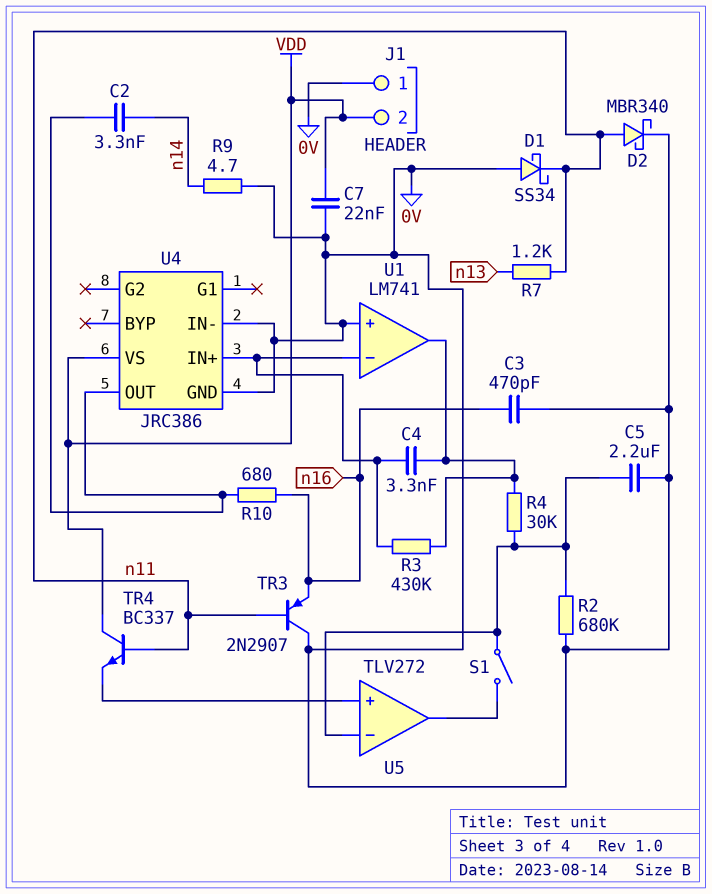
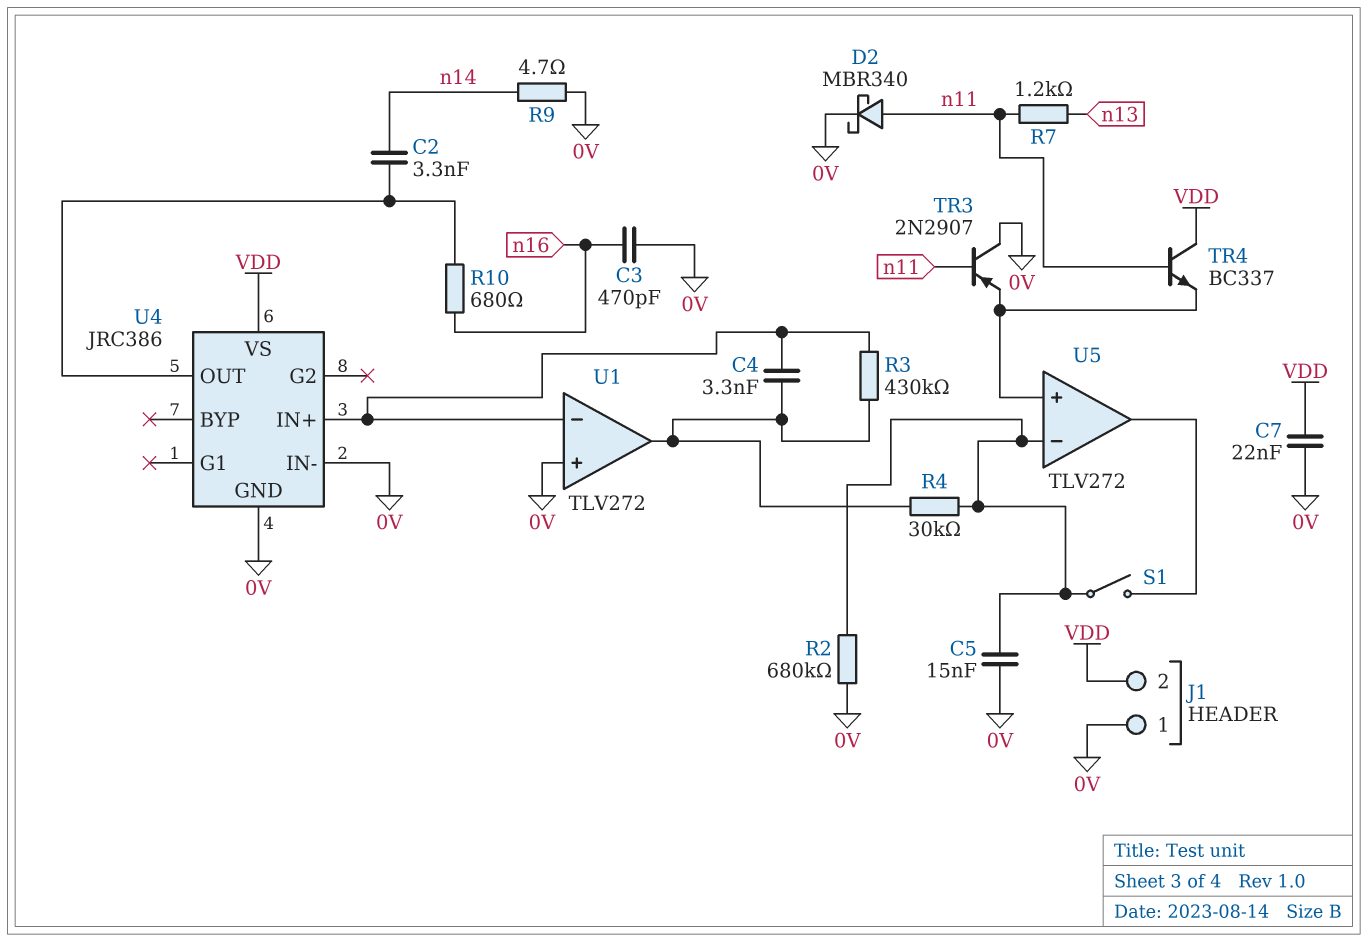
C5: 2.2uF (0V, U5/in-) -> 15nF (0V, U5/in-)
D1: schottky SS34 (A 0V, K n11) -> none
TR3: PNP 2N2907 (B n11, C 0V, E n16) -> PNP 2N2907 (B n11, C 0V, E U5/in+)
U1: LM741 -> TLV272

